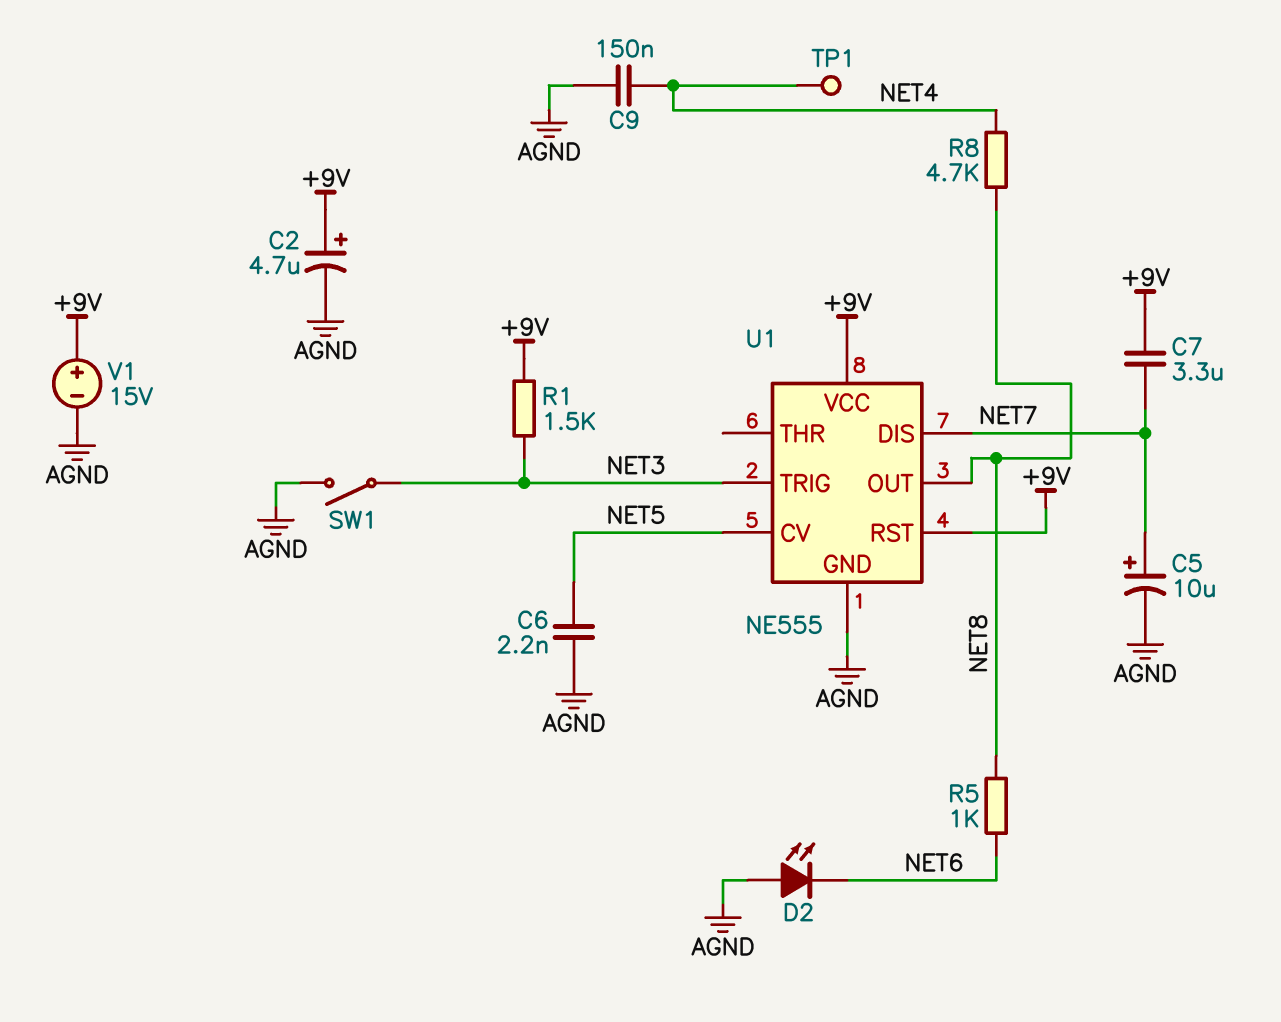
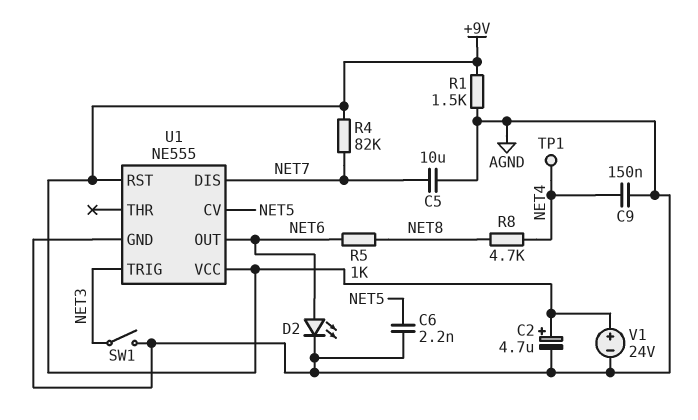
C5: 10uF (plus NET7, minus AGND) -> 10uF (AGND, NET7)
C7: 3.3uF (+9V, NET7) -> none
D2: LED (A AGND, K NET6) -> LED (A NET6, K AGND)
R1: 1.5k (+9V, NET3) -> 1.5k (+9V, AGND)
R4: none -> 82k (+9V, NET7)
U1 pin OUT: NET8 -> NET6
V1: 15V (plus +9V, minus AGND) -> 24V (plus +9V, minus AGND)

